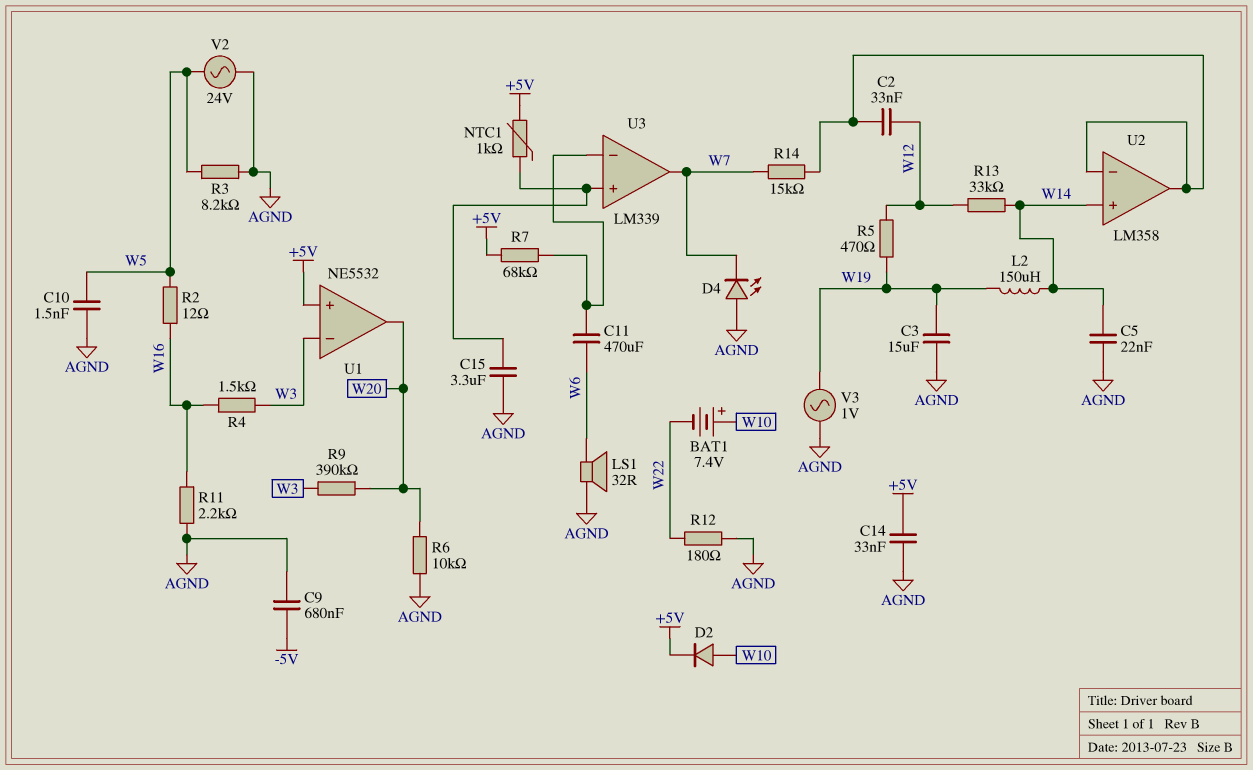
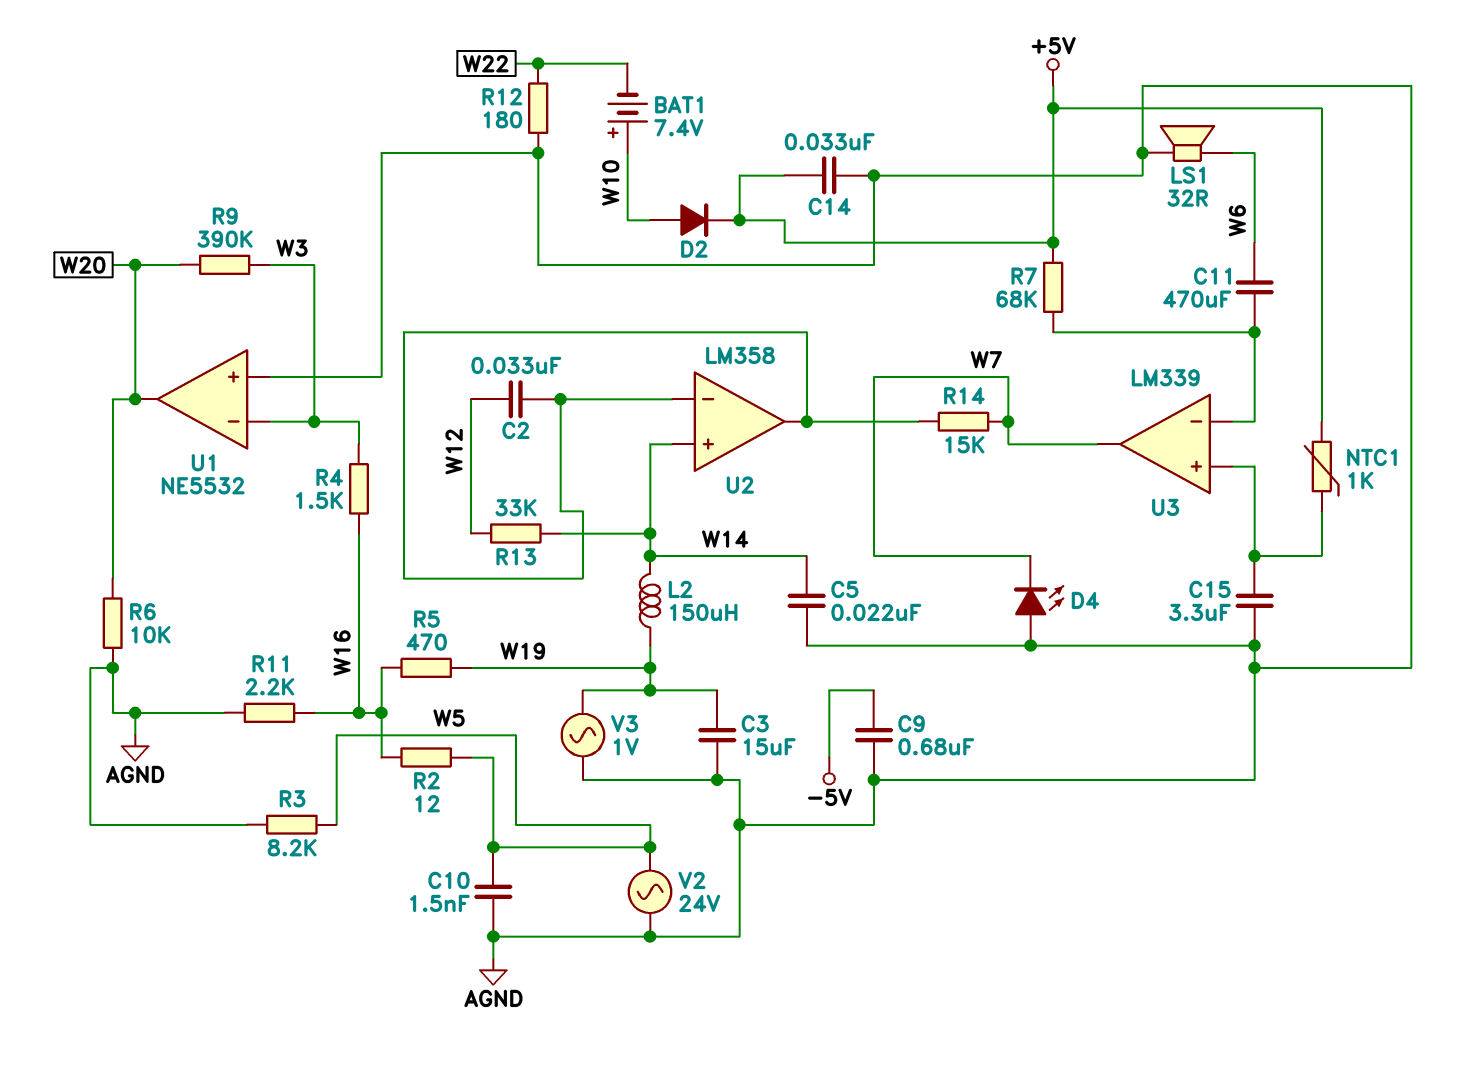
R5: 470 (W12, W19) -> 470 (W16, W19)
U1 pin in+: +5V -> AGND

